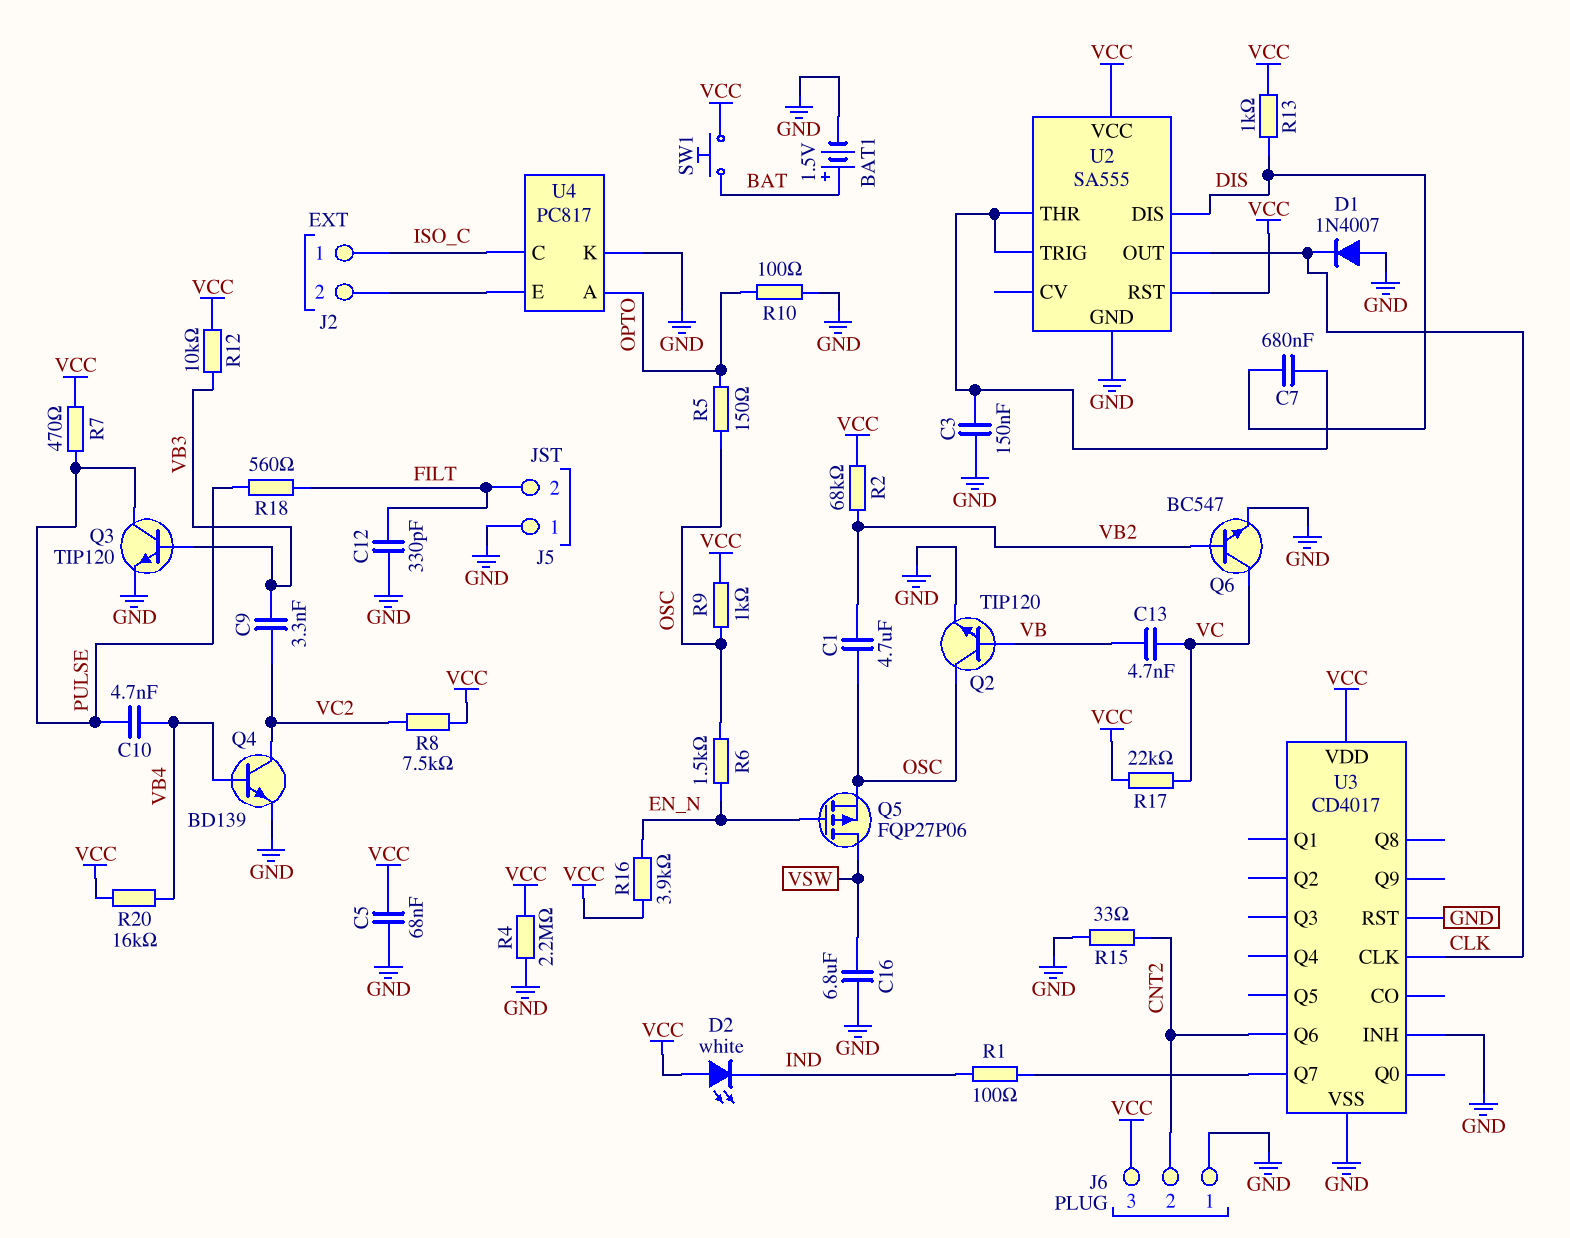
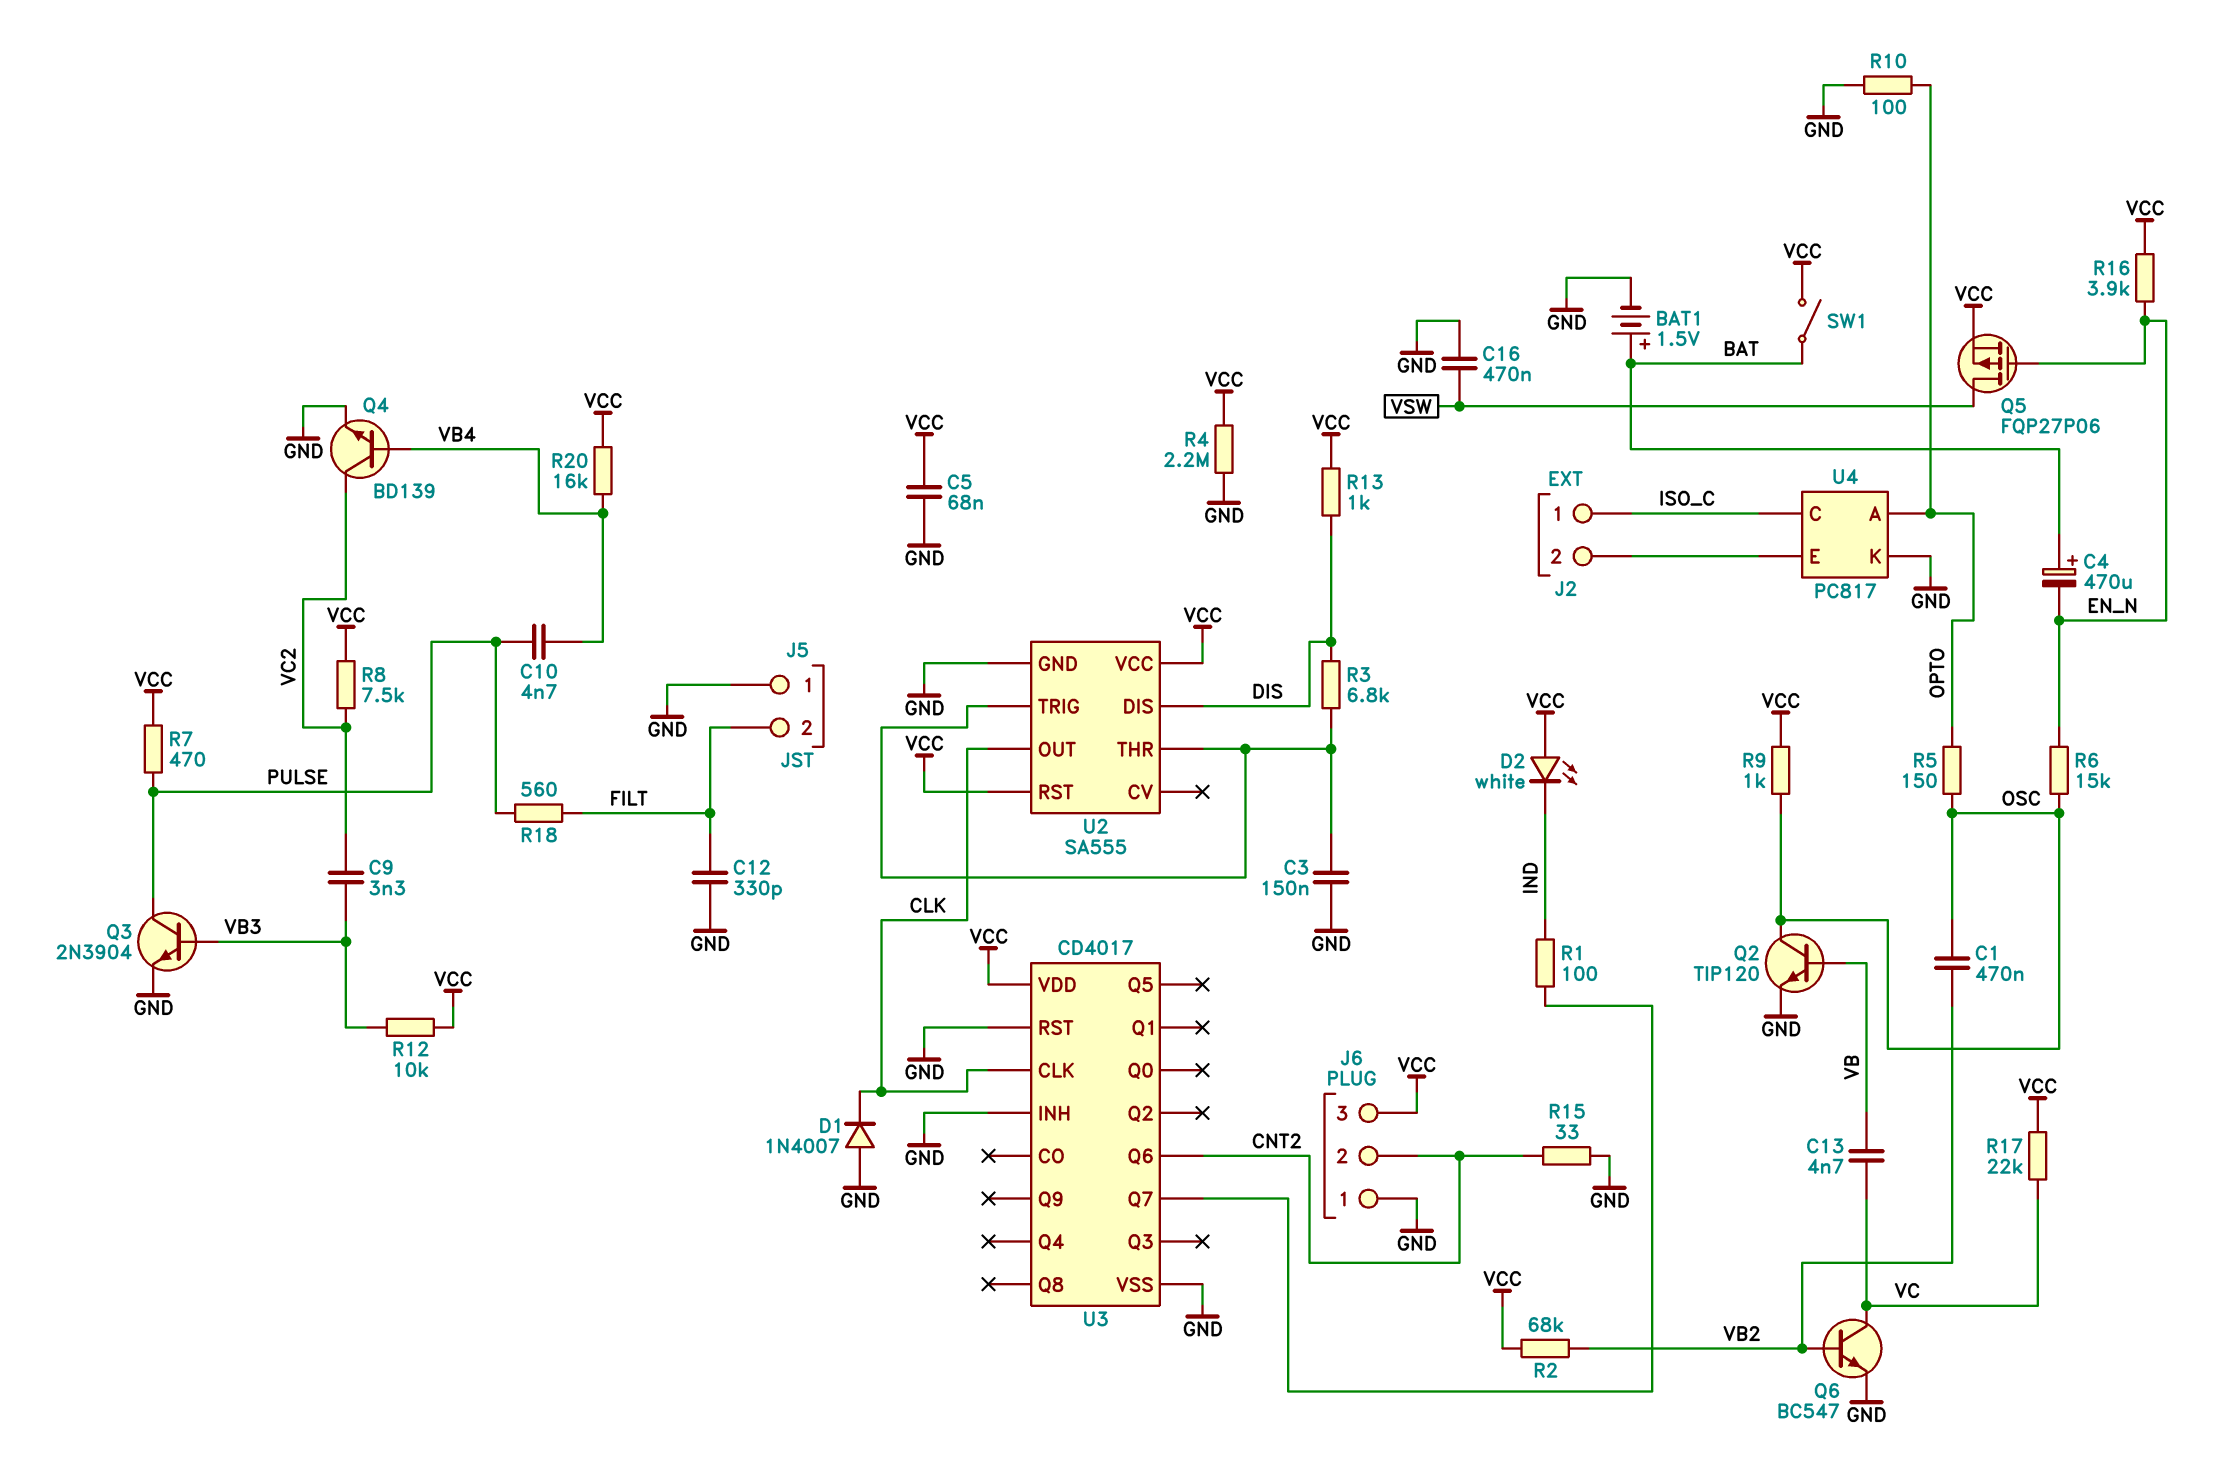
C1: 4.7uF (OSC, VB2) -> 470nF (OSC, VB2)
C4: none -> 470uF (plus BAT, minus EN_N)
C7: 680nF (DIS, U2/THR) -> none
C16: 6.8uF (GND, VSW) -> 470nF (GND, VSW)
Q3: NPN TIP120 (B VB3, C PULSE, E GND) -> NPN 2N3904 (B VB3, C PULSE, E GND)
Q5: PMOS FQP27P06 (G EN_N, D VSW, S OSC) -> PMOS FQP27P06 (G EN_N, D VSW, S VCC)
R3: none -> 6.8k (DIS, U2/THR)
R6: 1.5k (EN_N, OSC) -> 15k (EN_N, OSC)
SW1: button (BAT, VCC) -> switch (BAT, VCC)

